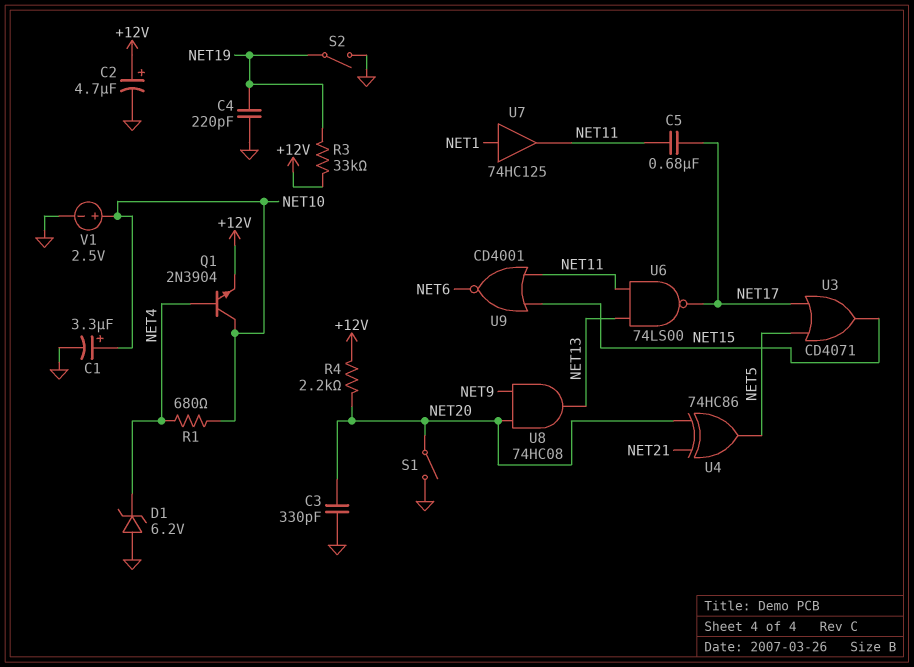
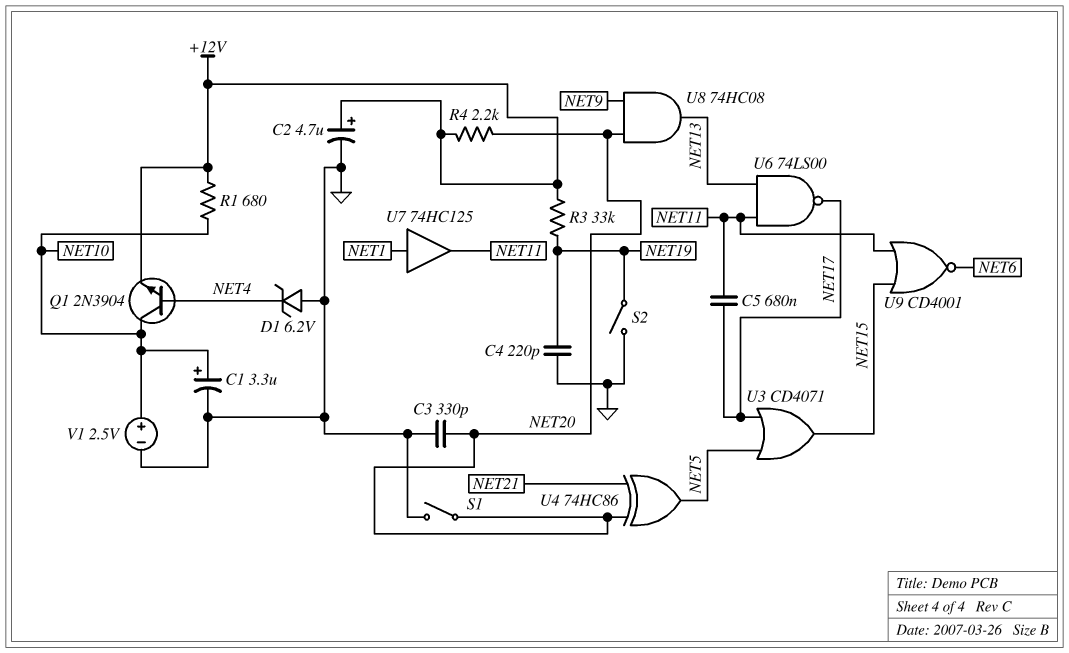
R1: 680 (NET4, NET10) -> 680 (+12V, NET10)

